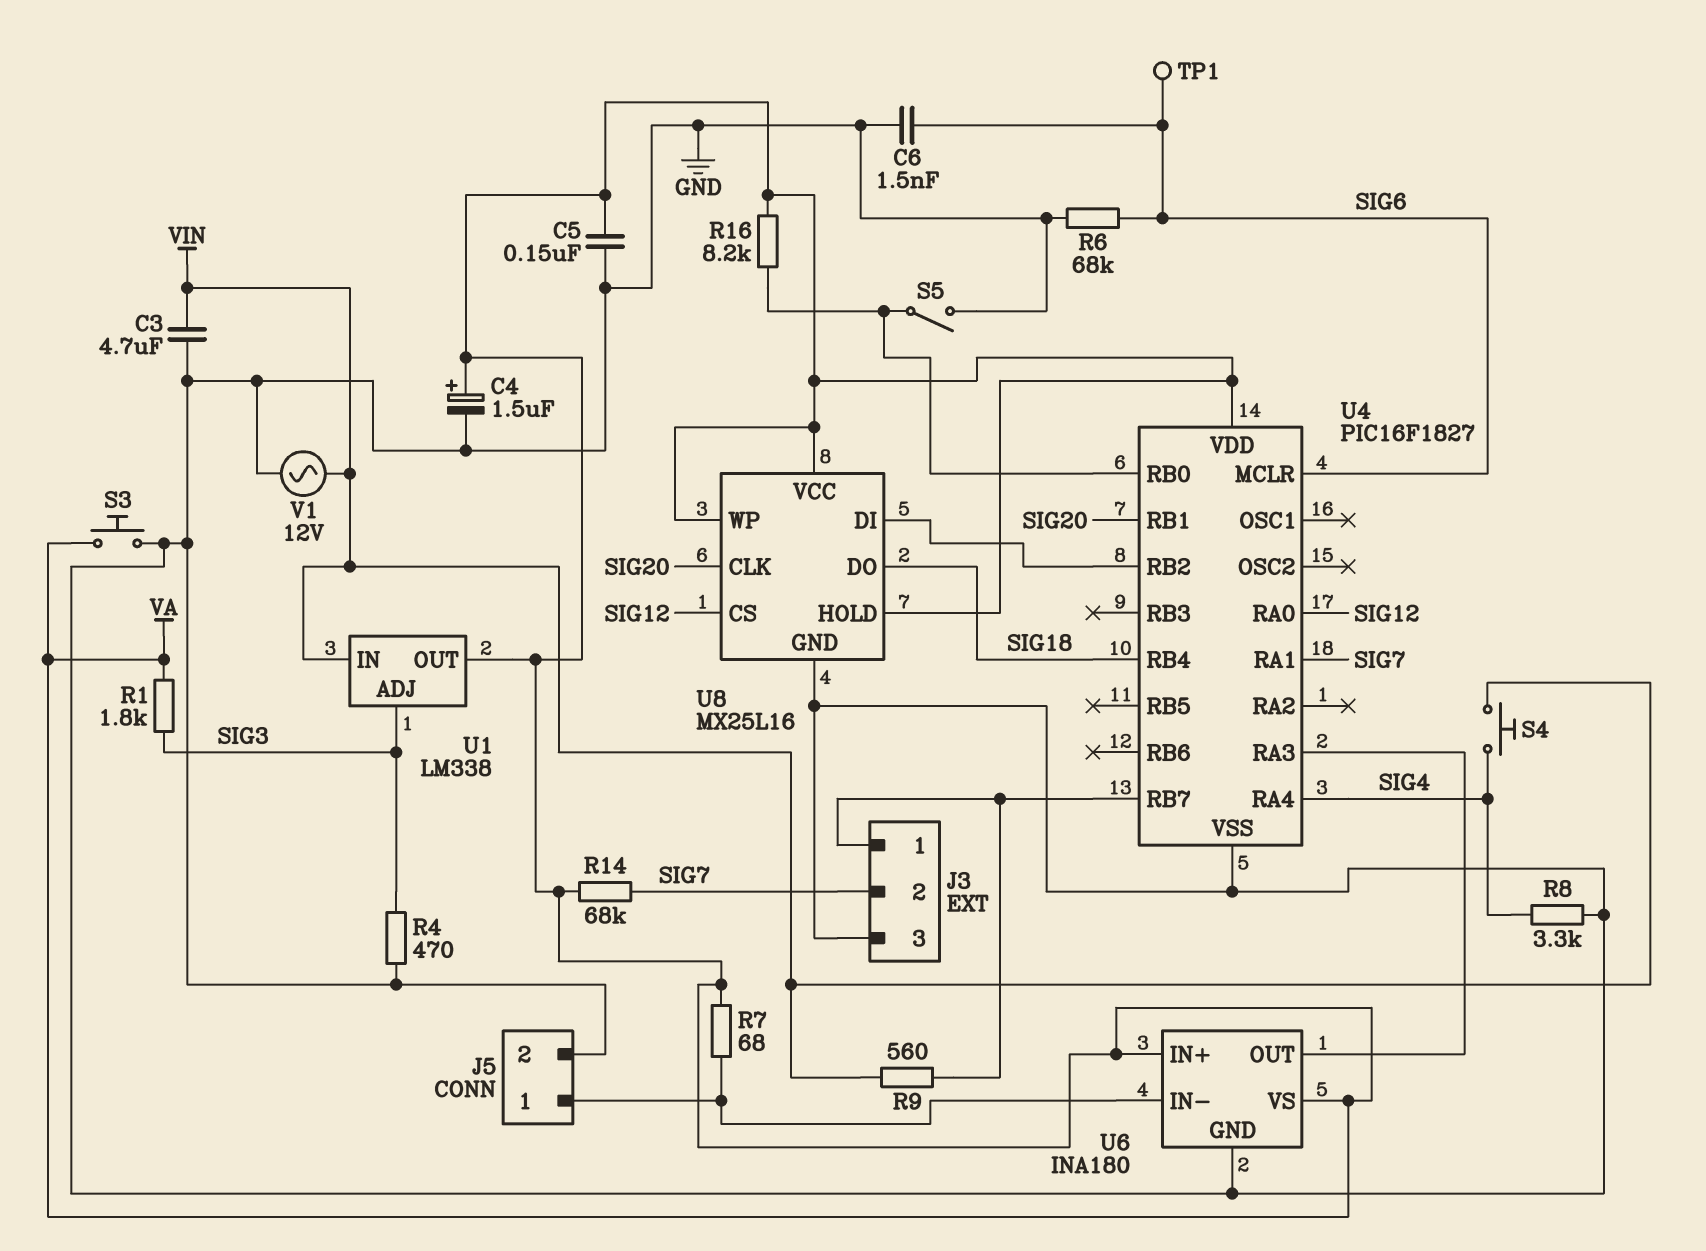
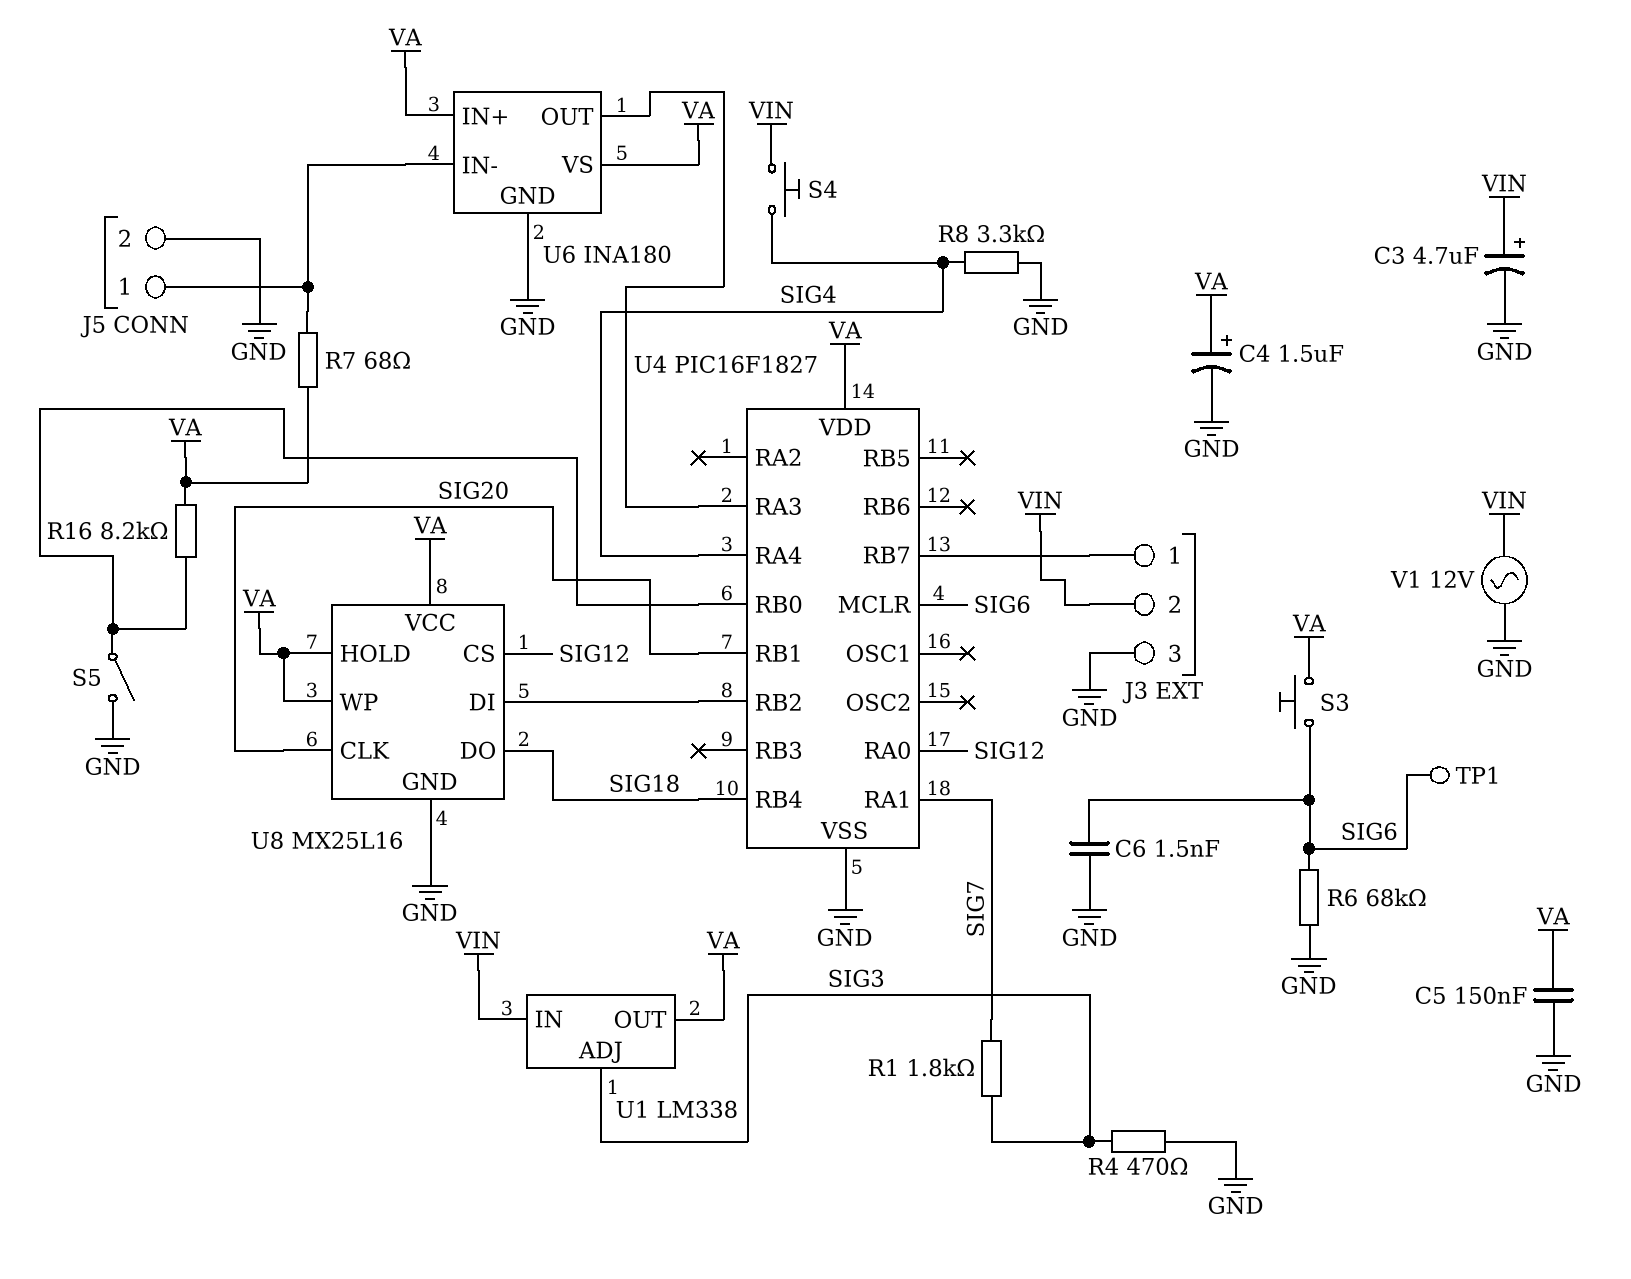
C3: 4.7uF (GND, VIN) -> 4.7uF (plus VIN, minus GND)
J3 pin 2: SIG7 -> VIN
R1: 1.8k (SIG3, VA) -> 1.8k (SIG3, SIG7)
R9: 560 (J3/1, VIN) -> none
R14: 68k (SIG7, VA) -> none
S3: button (GND, VA) -> button (SIG6, VA)

